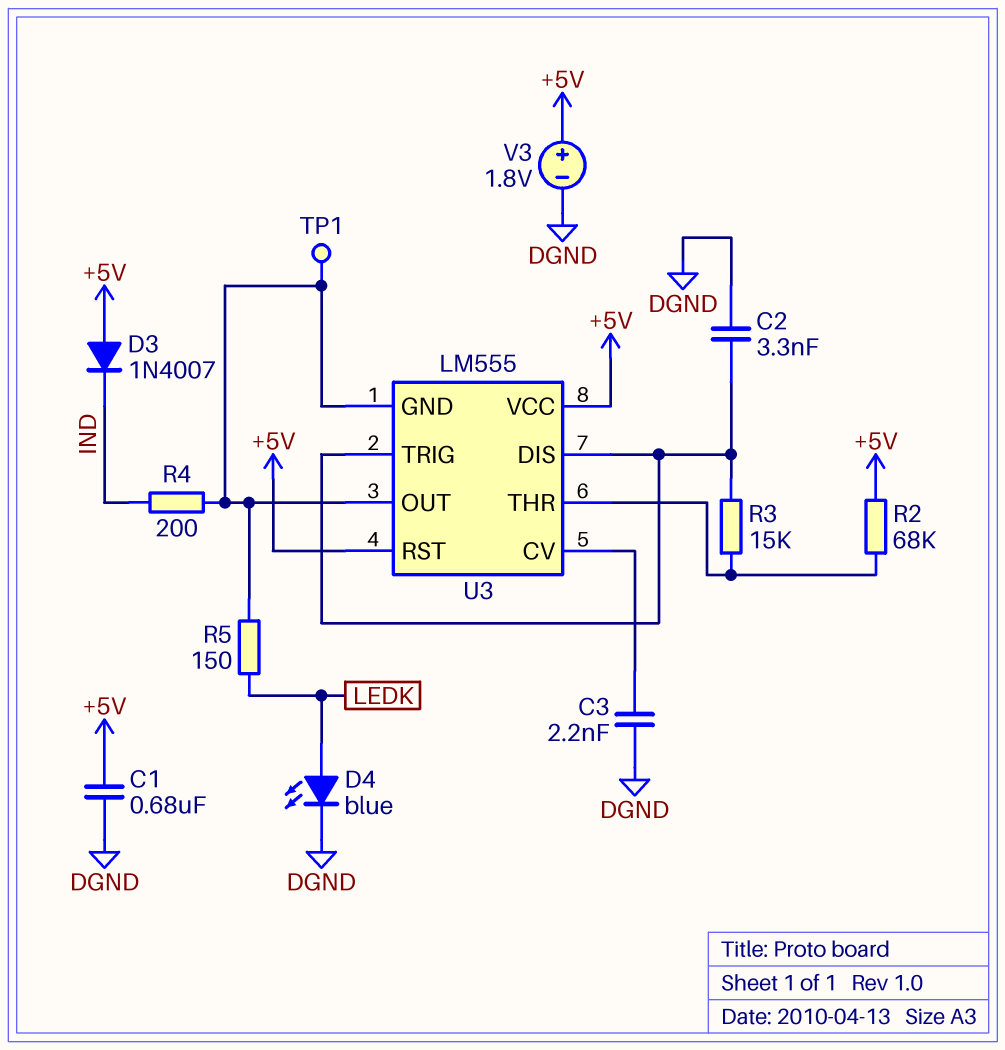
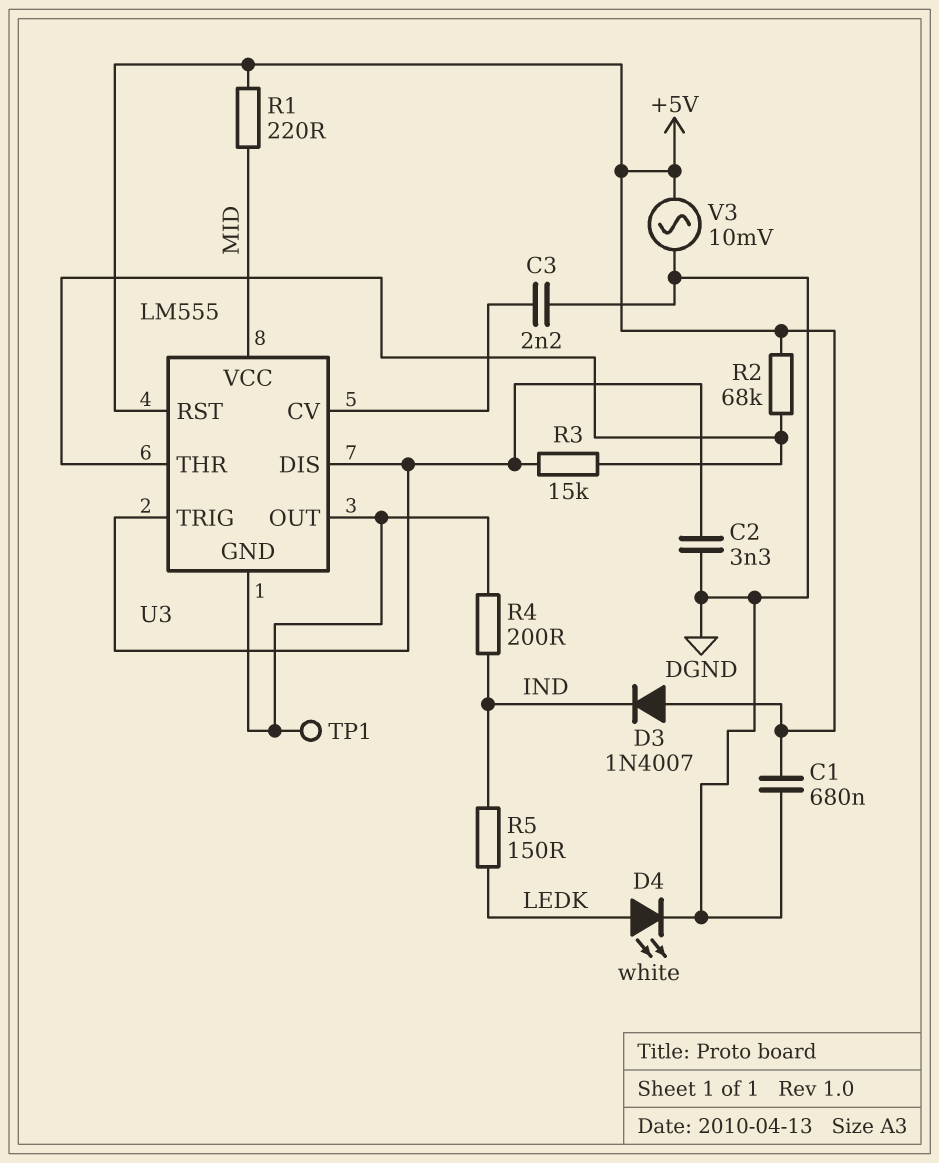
D4: LED blue (A LEDK, K DGND) -> LED white (A LEDK, K DGND)
R1: none -> 220 (+5V, MID)
R5: 150 (LEDK, U3/GND) -> 150 (IND, LEDK)
U3 pin VCC: +5V -> MID
V3: 1.8V (plus +5V, minus DGND) -> AC 10mV (+5V, DGND)

